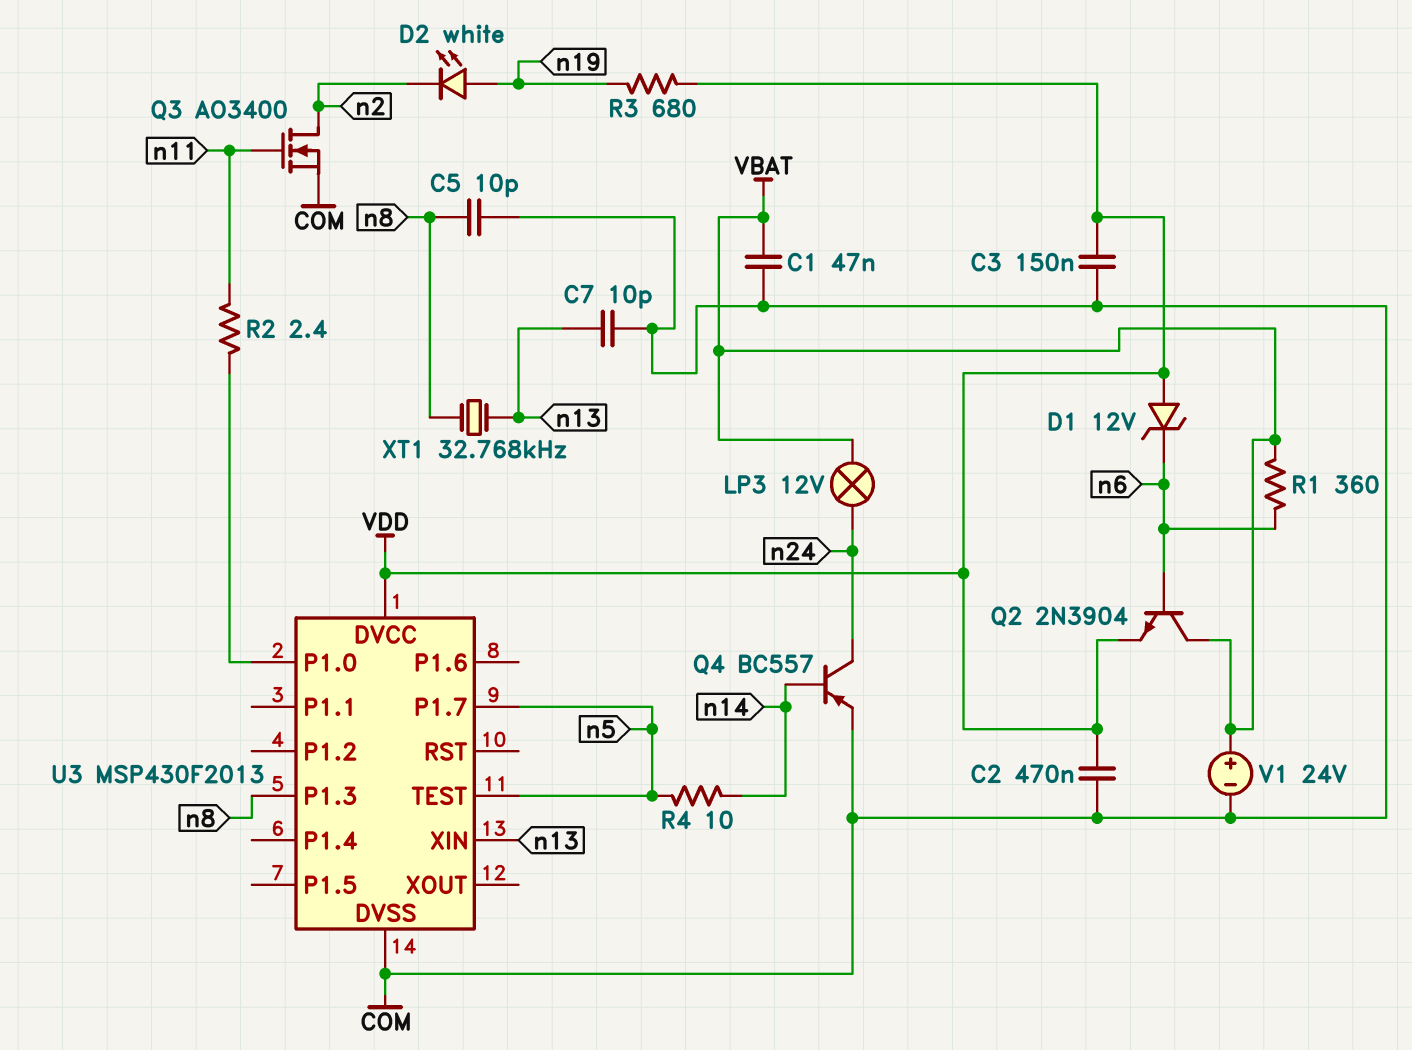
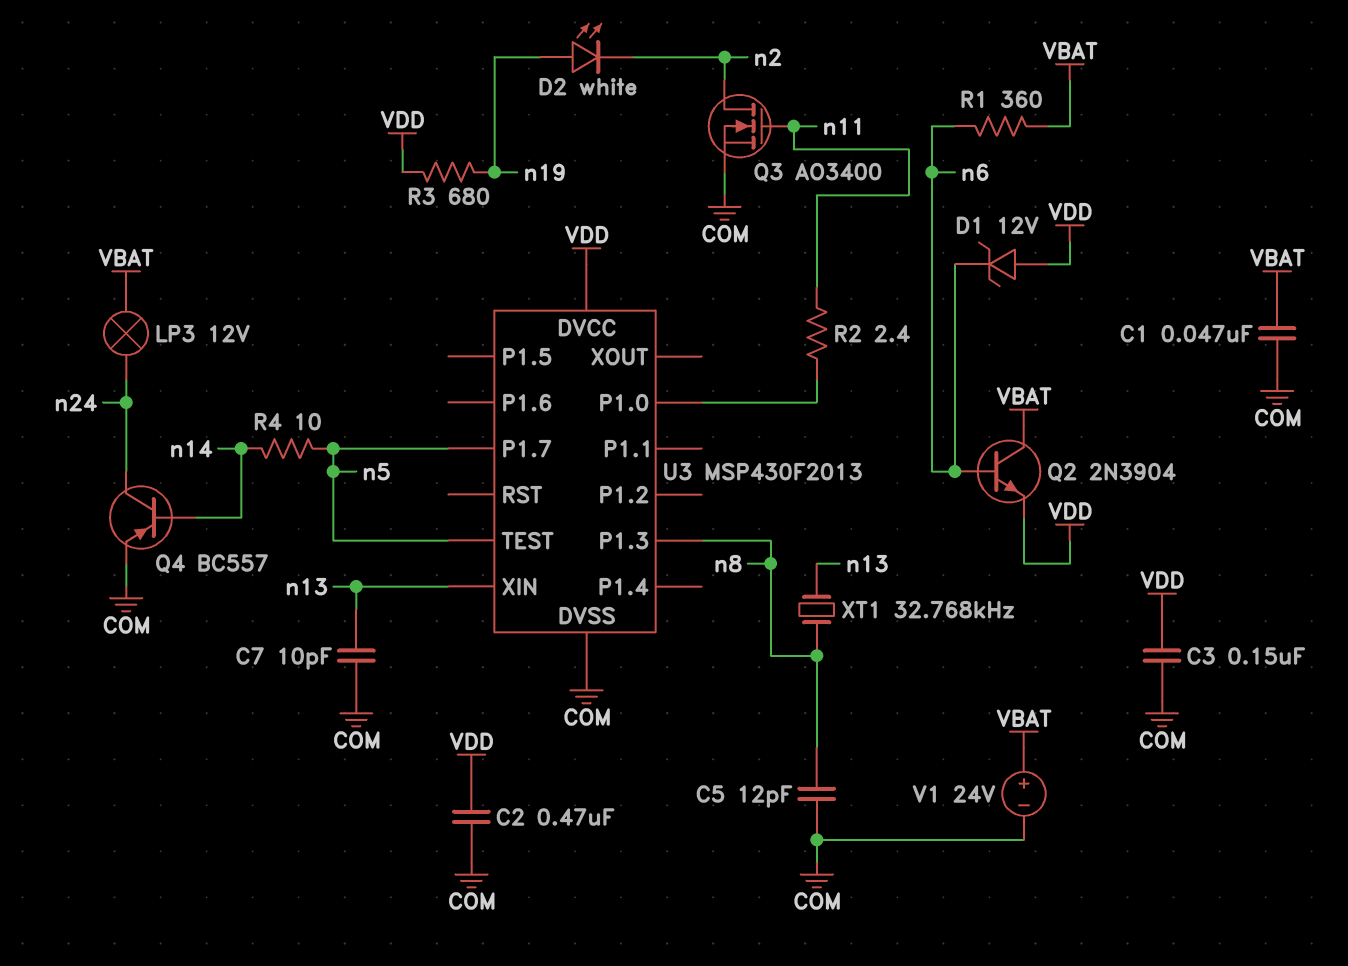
C5: 10pF (COM, n8) -> 12pF (COM, n8)

